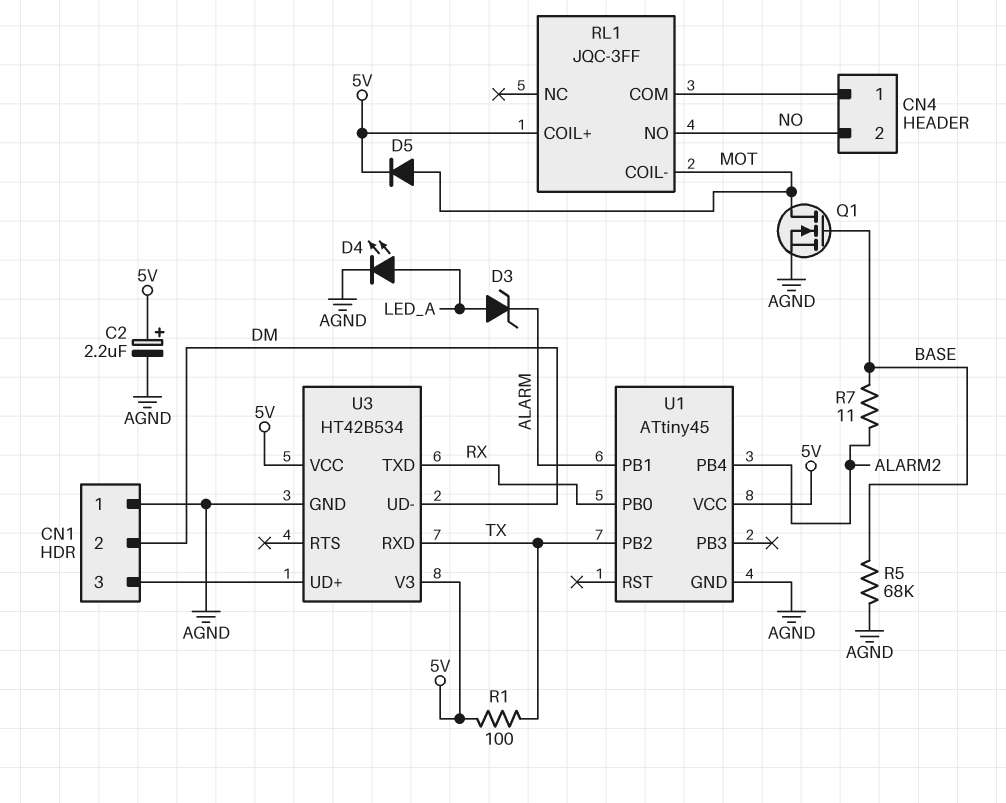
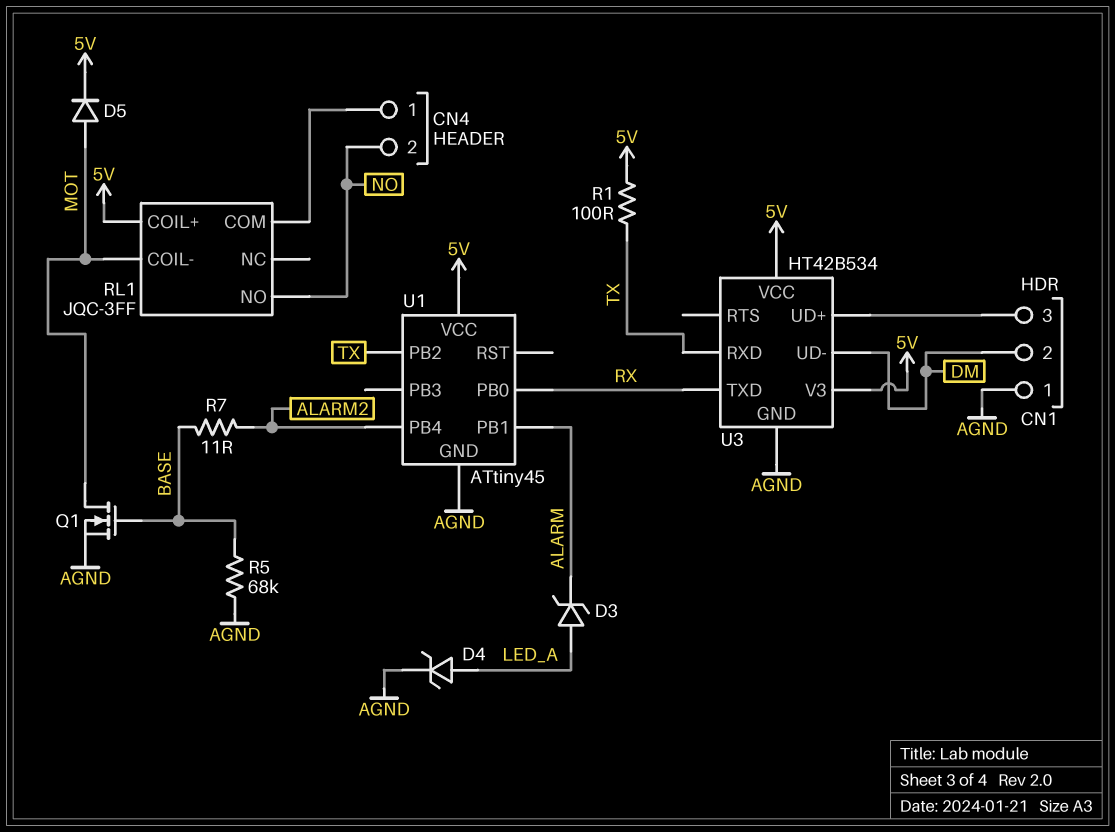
C2: 2.2uF (plus 5V, minus AGND) -> none
D4: LED (A LED_A, K AGND) -> zener (A LED_A, K AGND)

